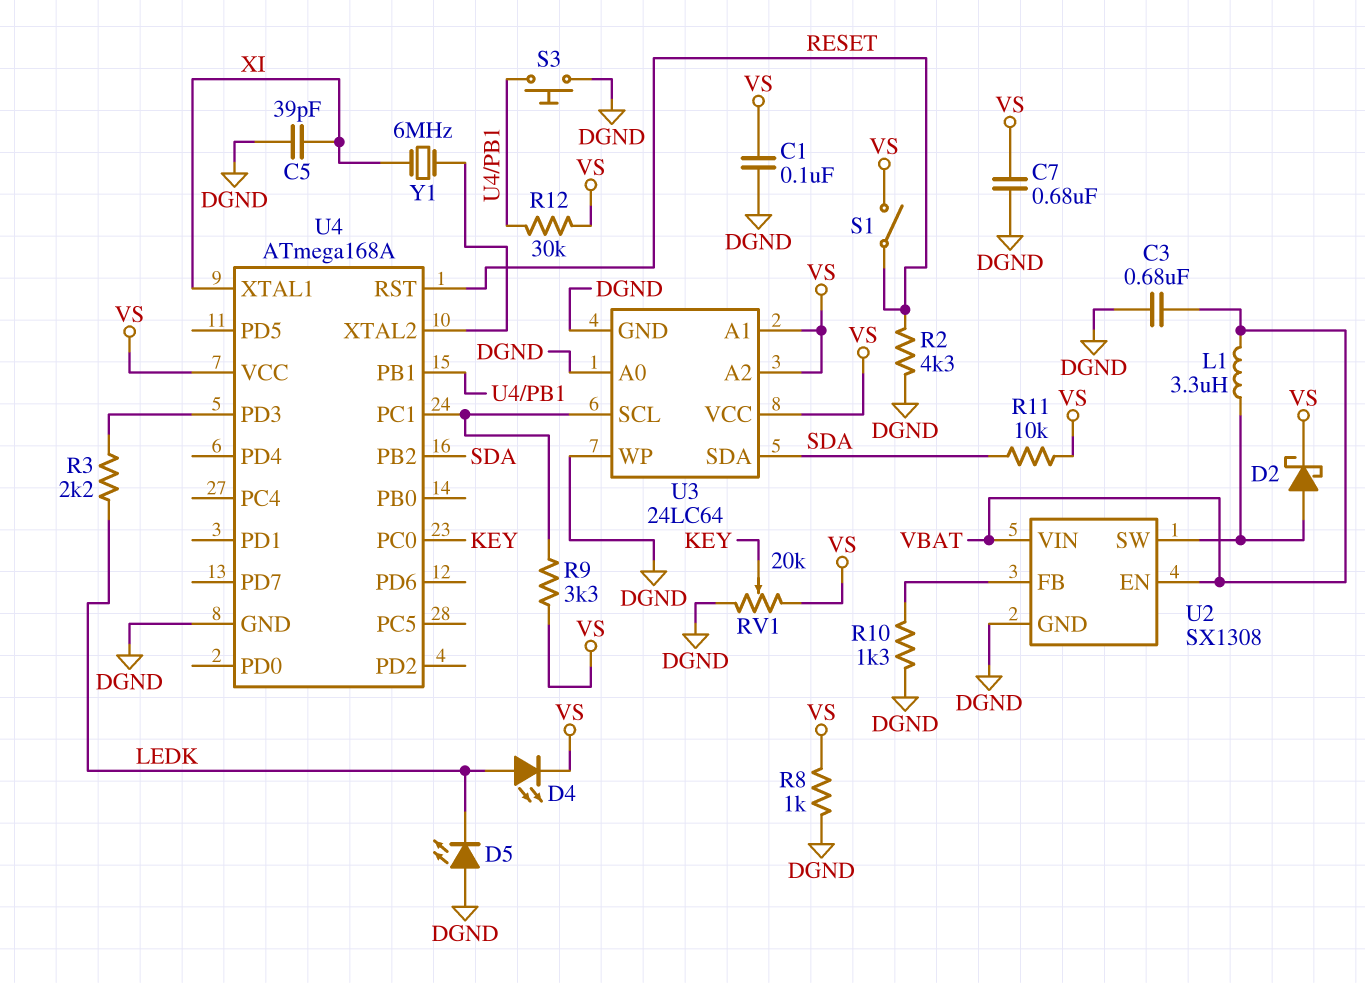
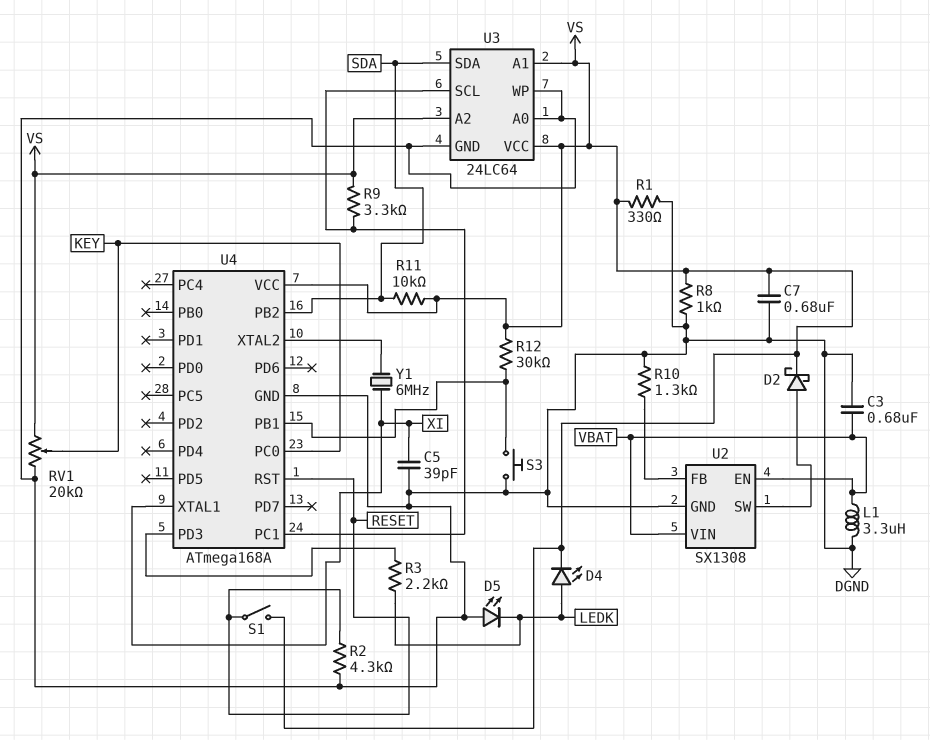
C1: 100nF (DGND, VS) -> none
L1: 3.3uH (U2/SW, VBAT) -> 3.3uH (DGND, VBAT)
R1: none -> 330 (DGND, VS)

